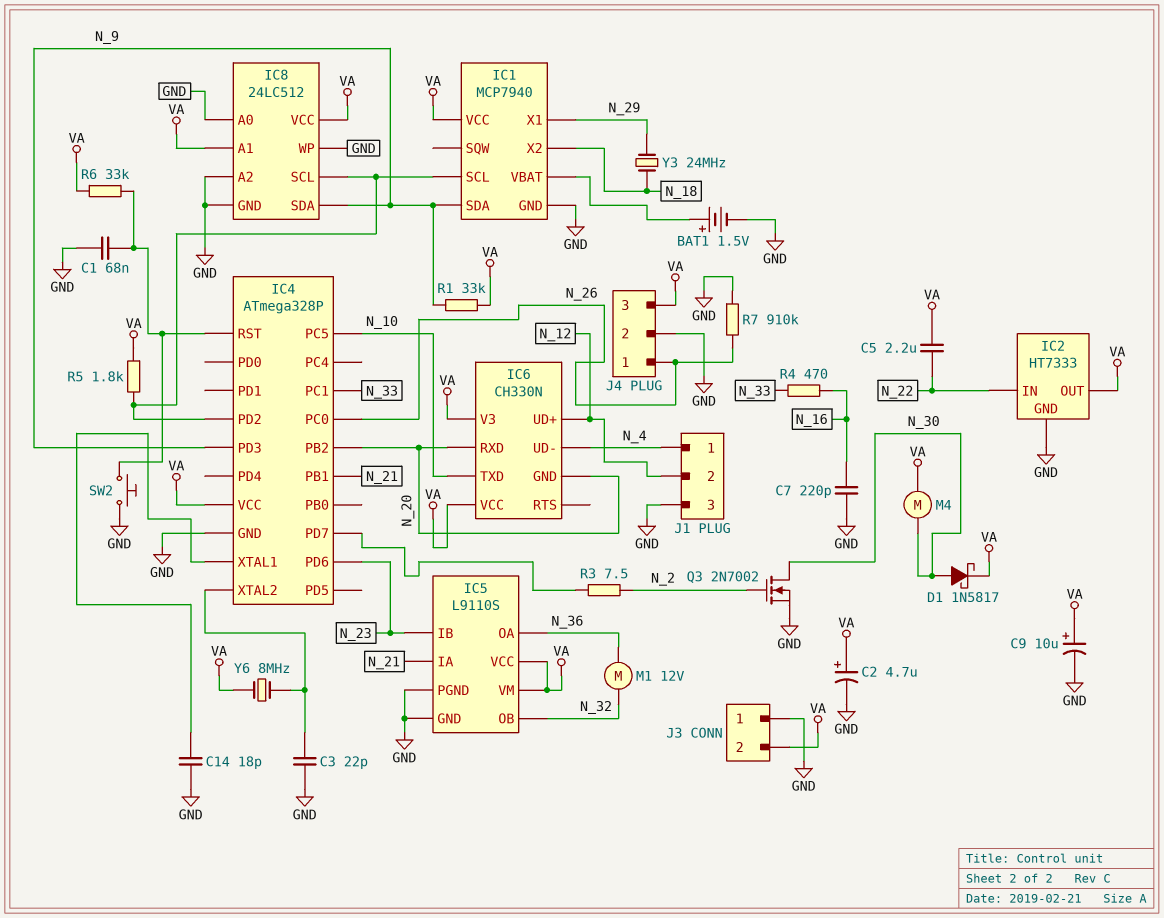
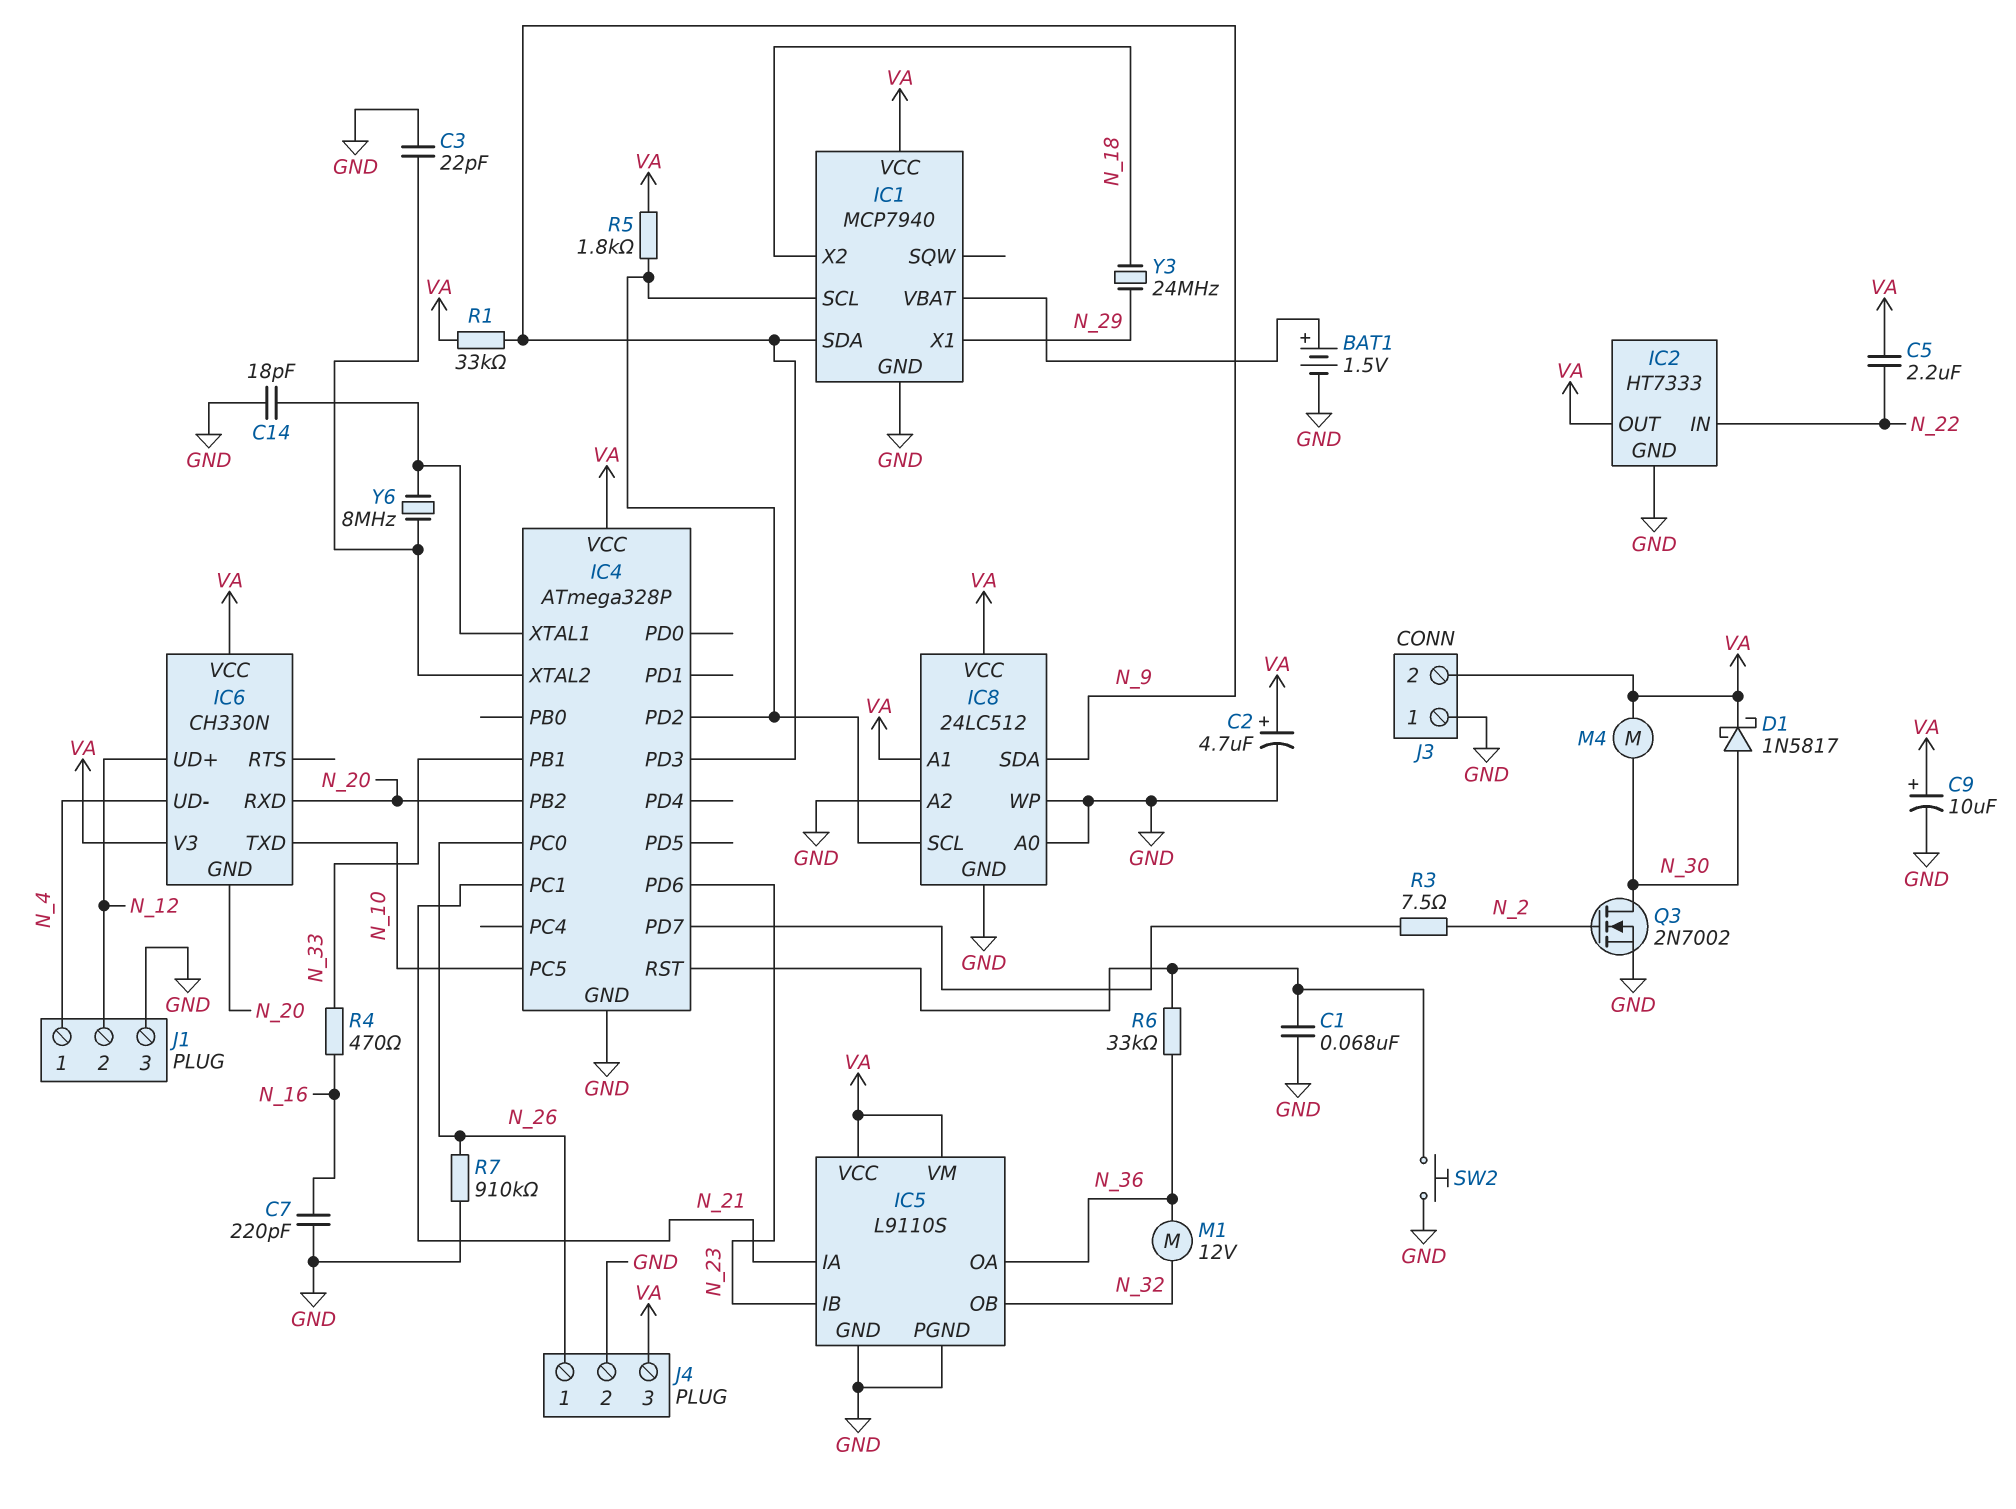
IC4 pin PB1: N_21 -> N_33
IC4 pin PC1: N_33 -> N_21
R6: 33k (IC4/RST, VA) -> 33k (IC4/RST, N_36)
Y6: 8MHz (IC4/XTAL2, VA) -> 8MHz (IC4/XTAL1, IC4/XTAL2)

